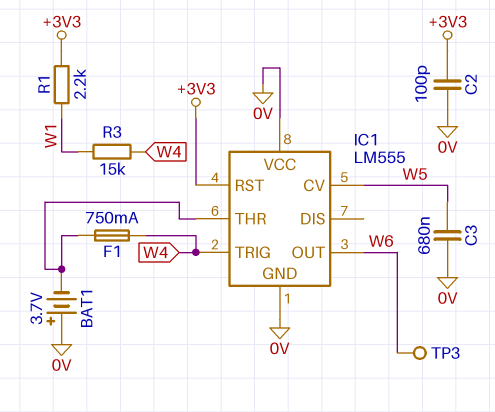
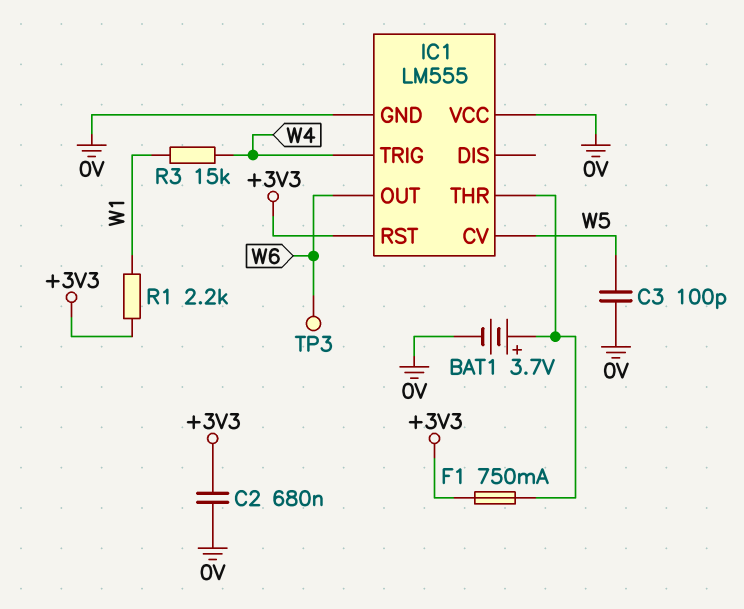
BAT1: 3.7V (plus 0V, minus IC1/THR) -> 3.7V (plus IC1/THR, minus 0V)
C2: 100pF (+3V3, 0V) -> 680nF (+3V3, 0V)
C3: 680nF (0V, W5) -> 100pF (0V, W5)
F1: 750mA (IC1/THR, W4) -> 750mA (+3V3, IC1/THR)

